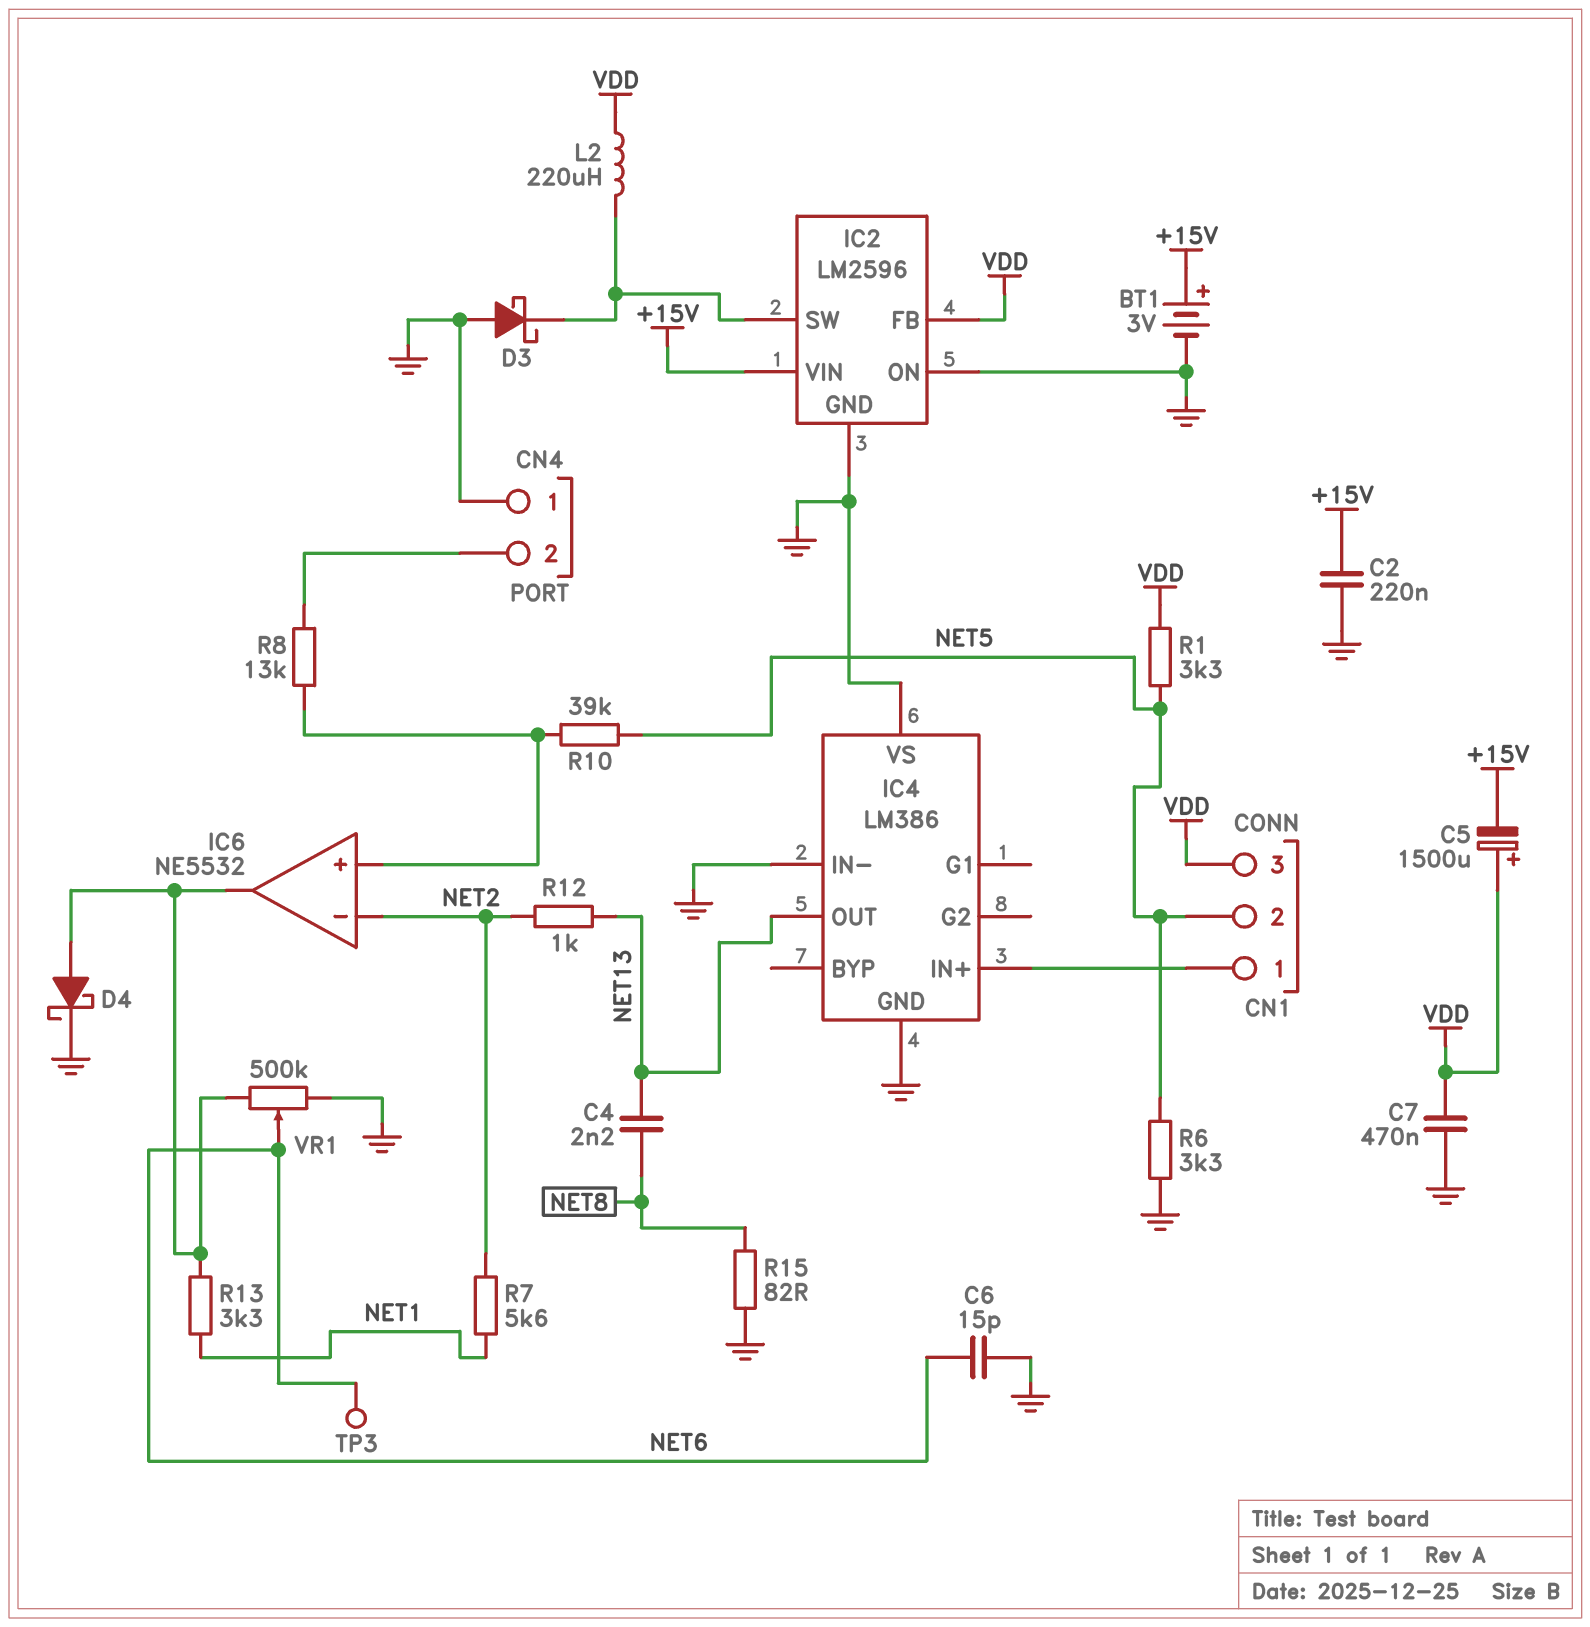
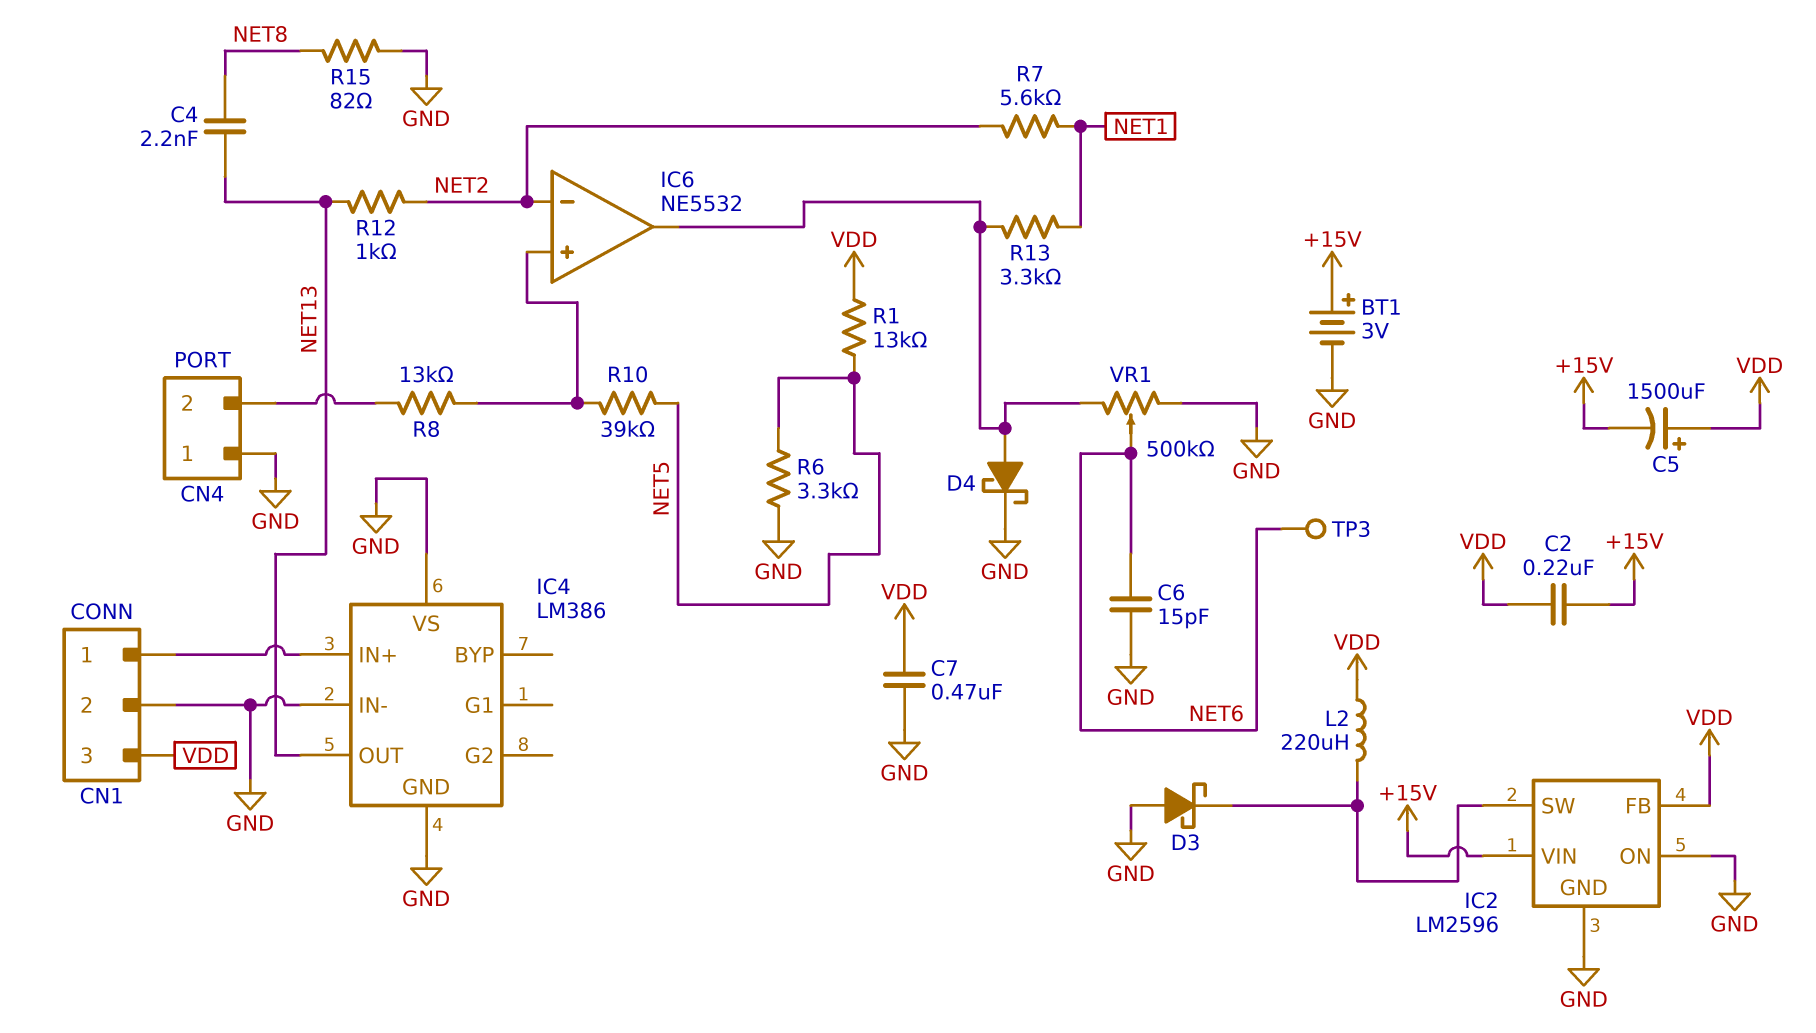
C2: 220nF (+15V, GND) -> 220nF (+15V, VDD)
CN1 pin 2: NET5 -> GND
R1: 3.3k (NET5, VDD) -> 13k (NET5, VDD)

